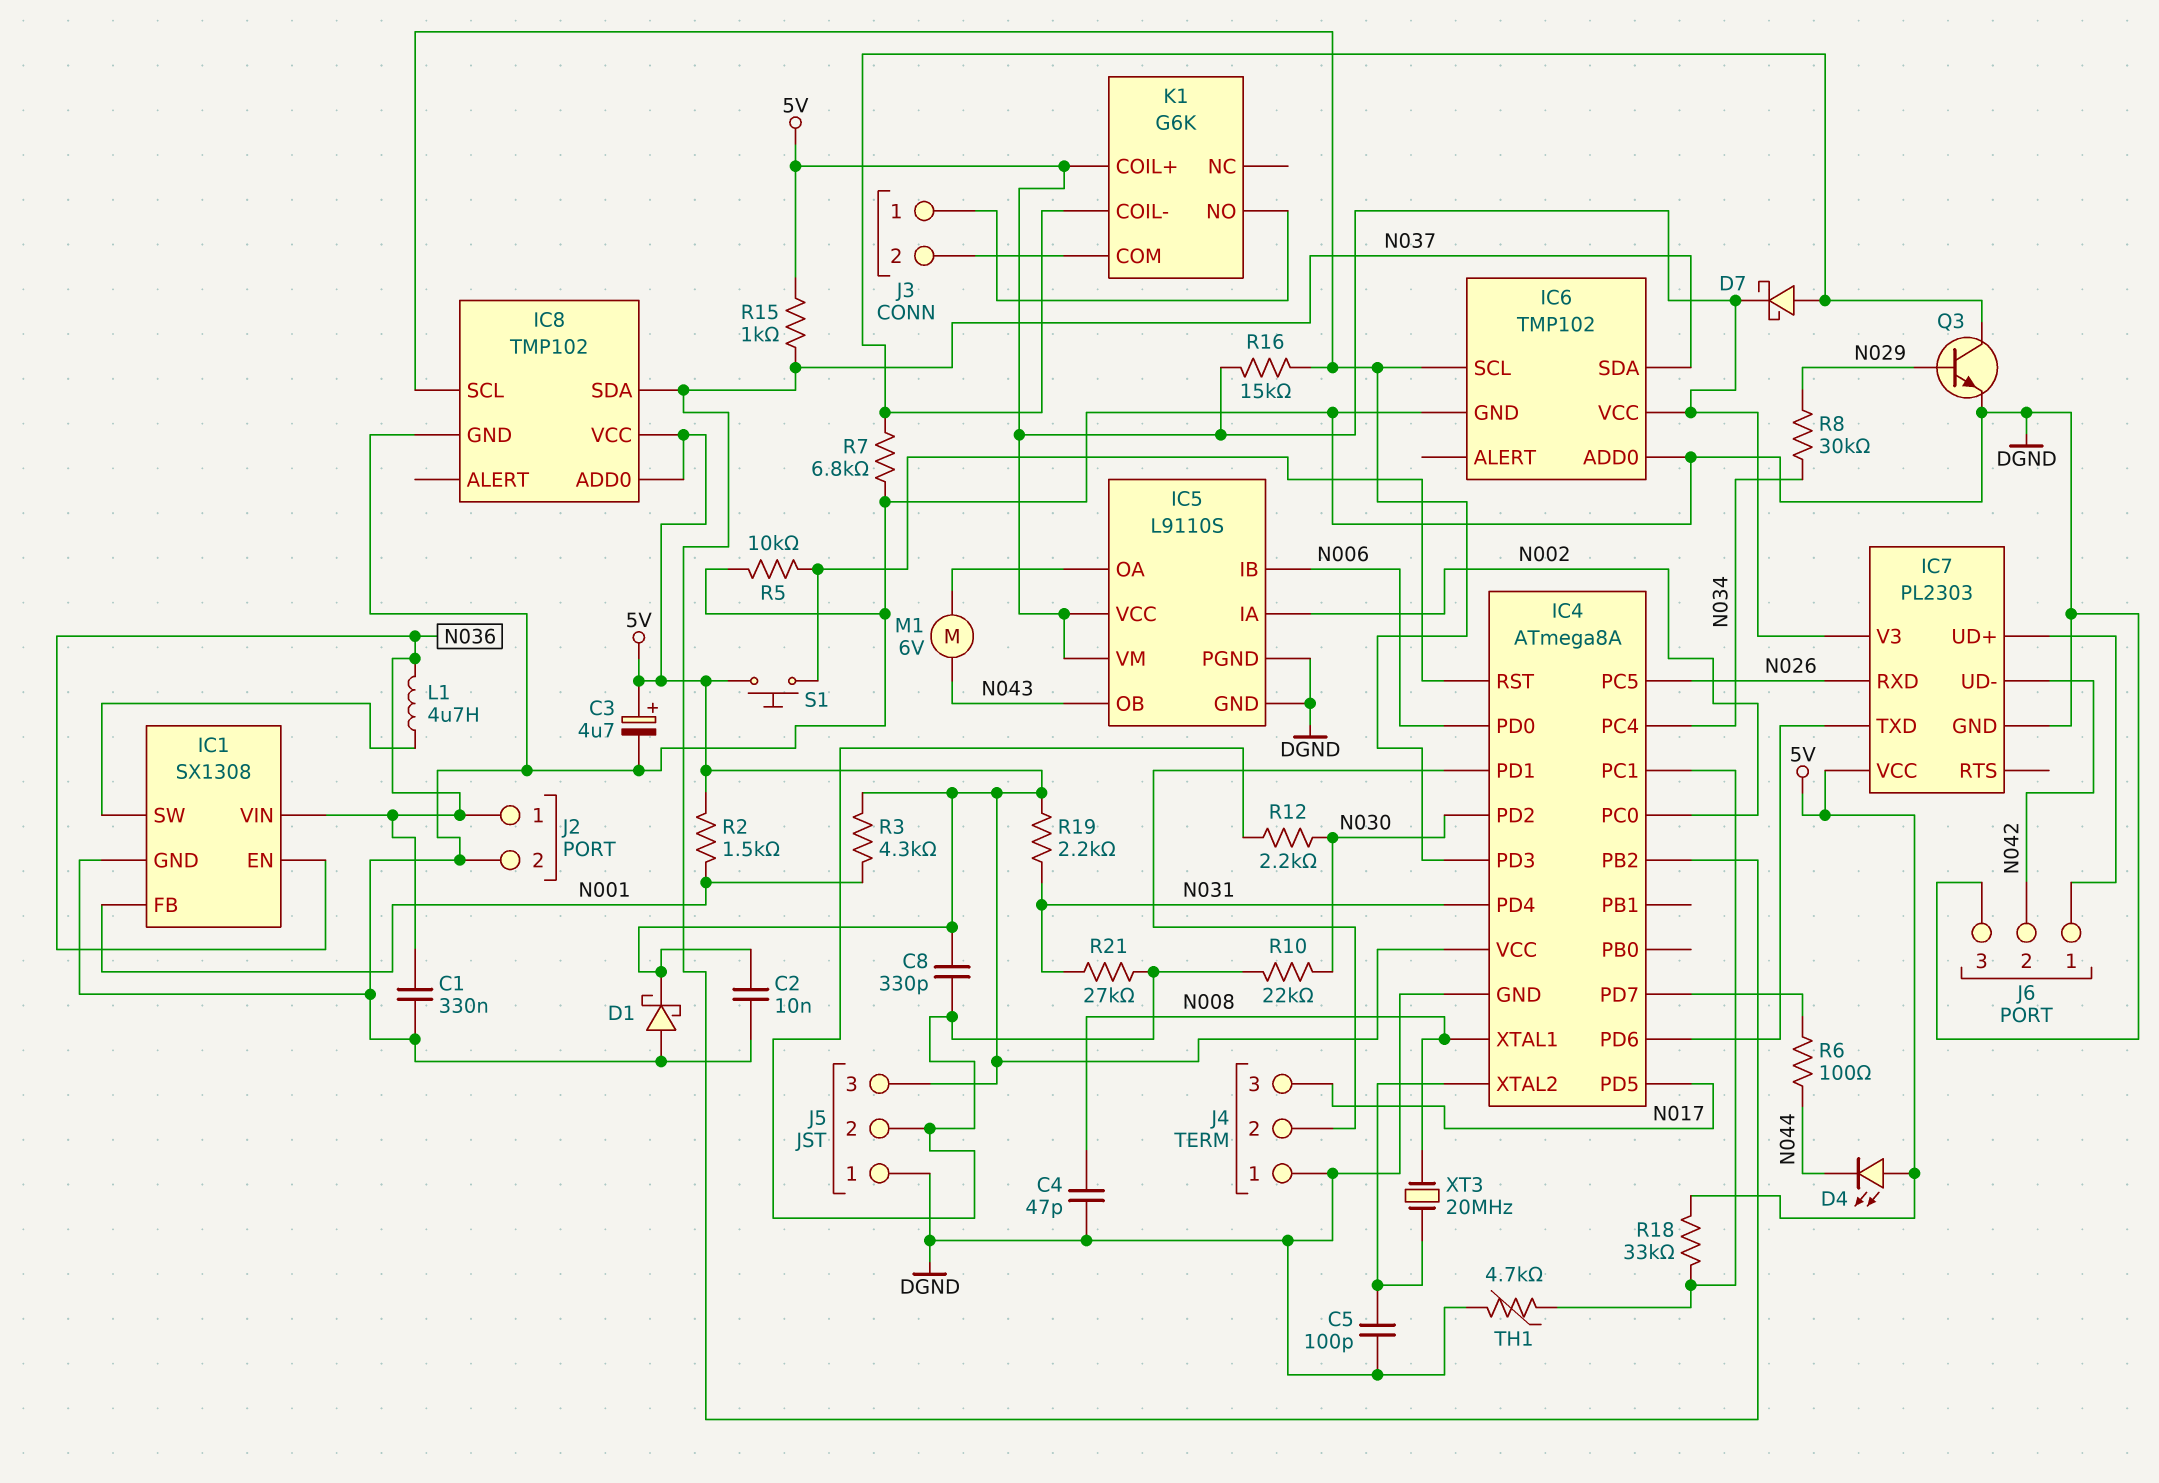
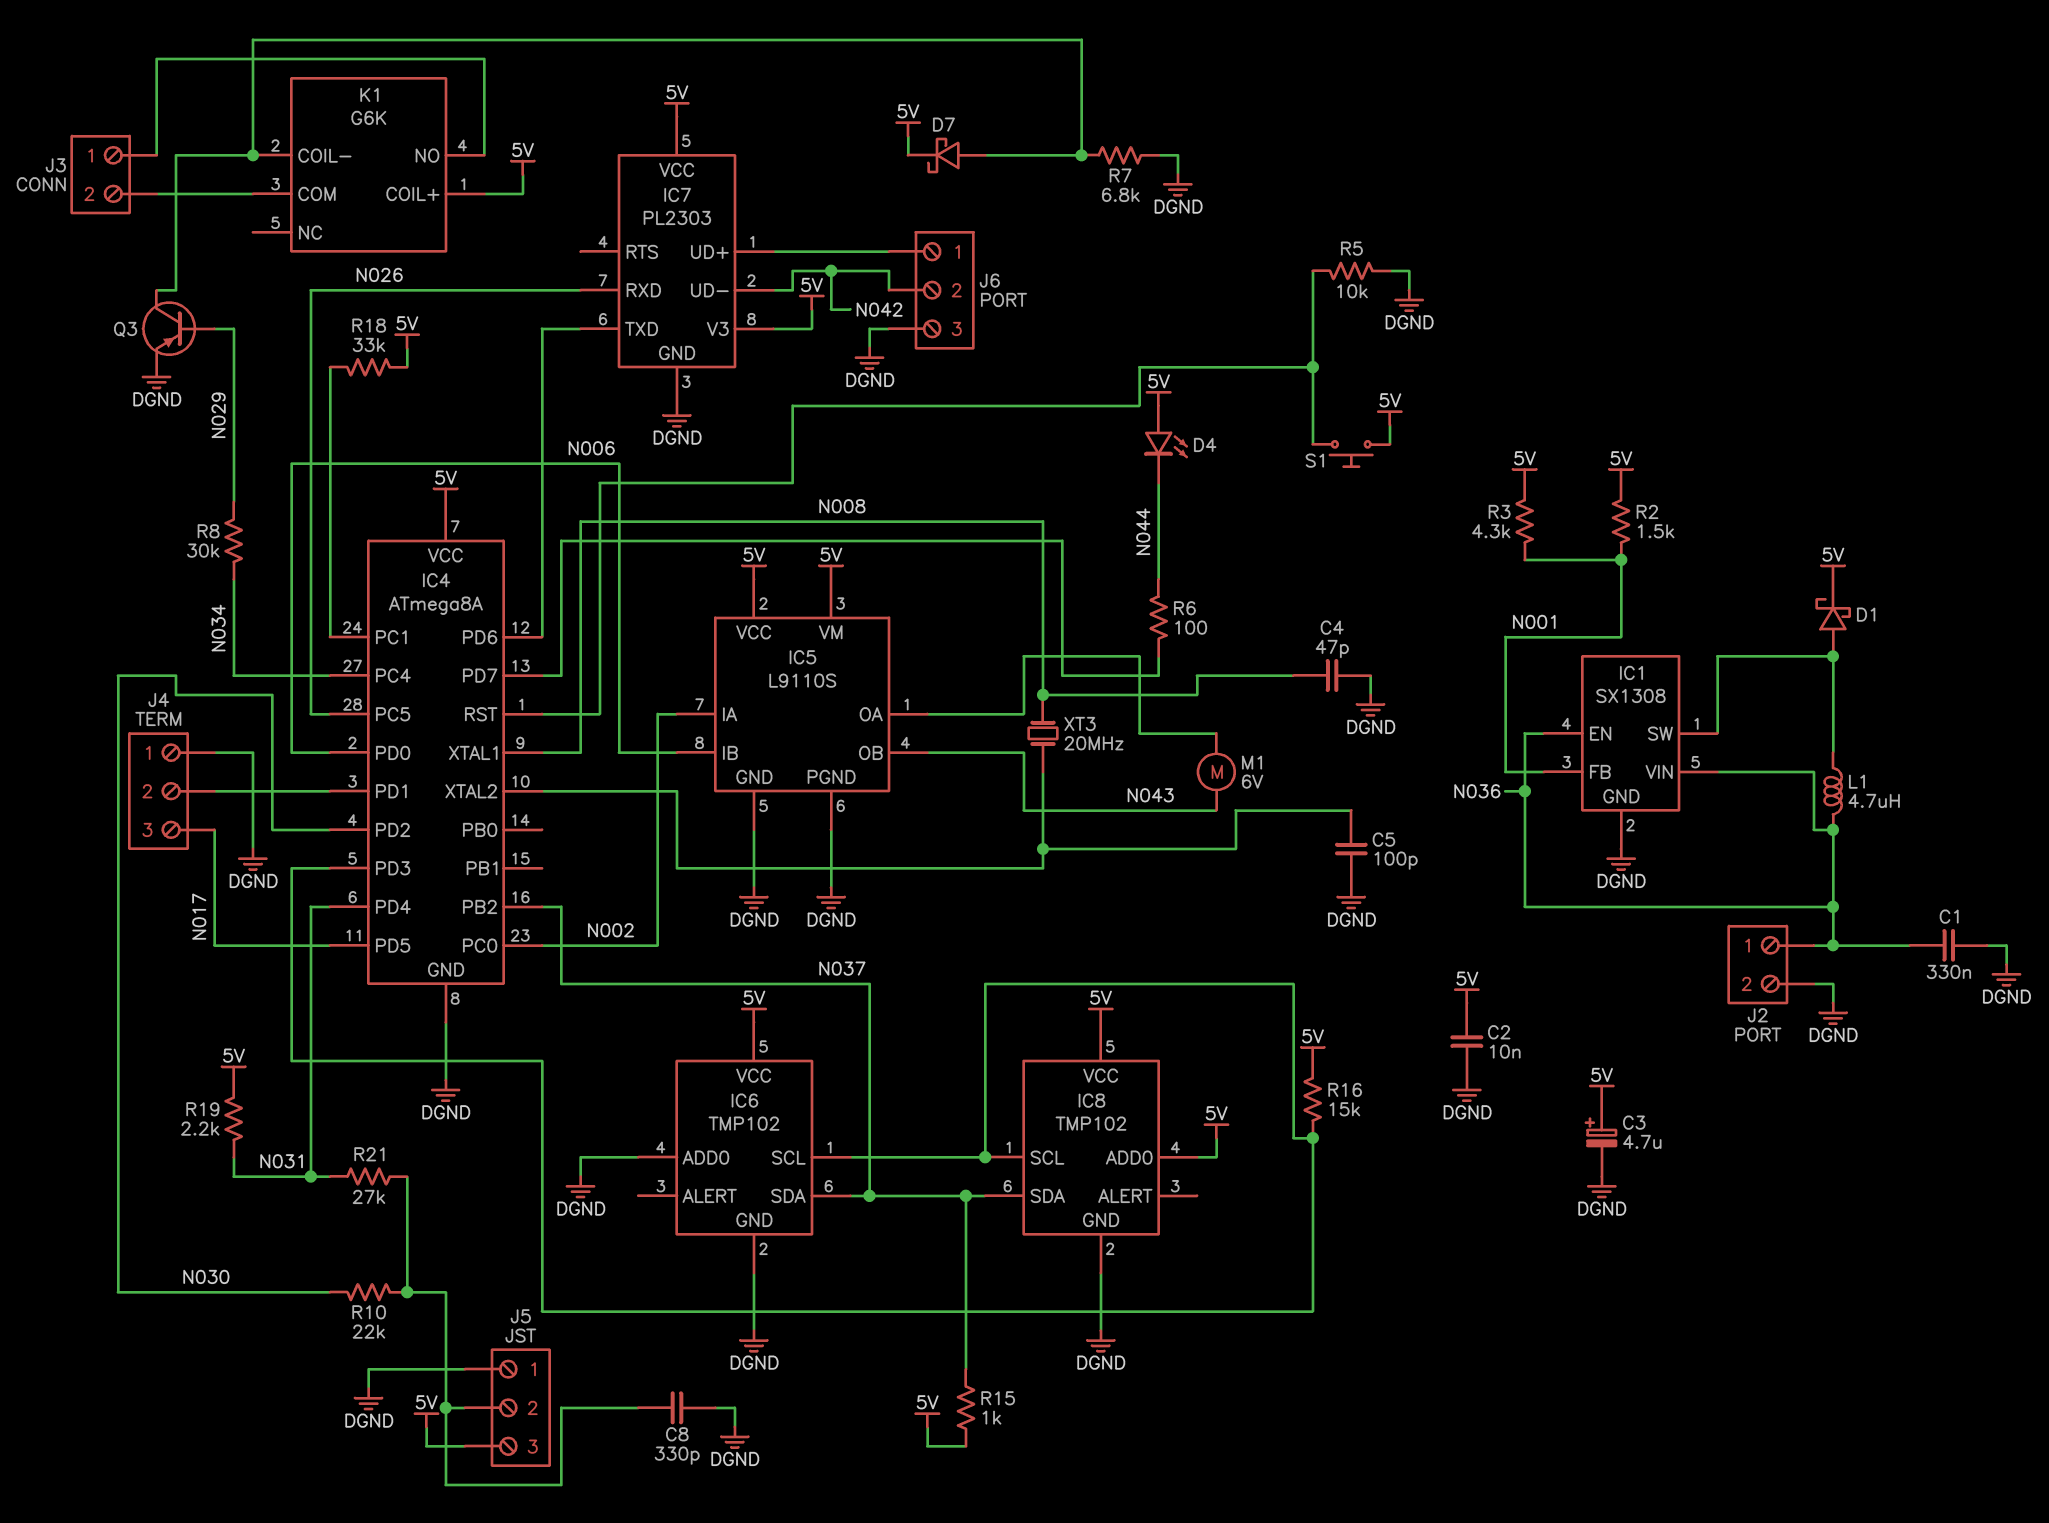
C8: 330pF (5V, J5/2) -> 330pF (DGND, J5/2)
D1: schottky (A DGND, K 5V) -> schottky (A IC1/SW, K 5V)
Q3: NPN (B N029, C K1/COIL-, E DGND) -> PNP (B N029, C K1/COIL-, E DGND)
R12: 2.2k (J5/2, N030) -> none
TH1: 4.7k (DGND, IC4/PC1) -> none

